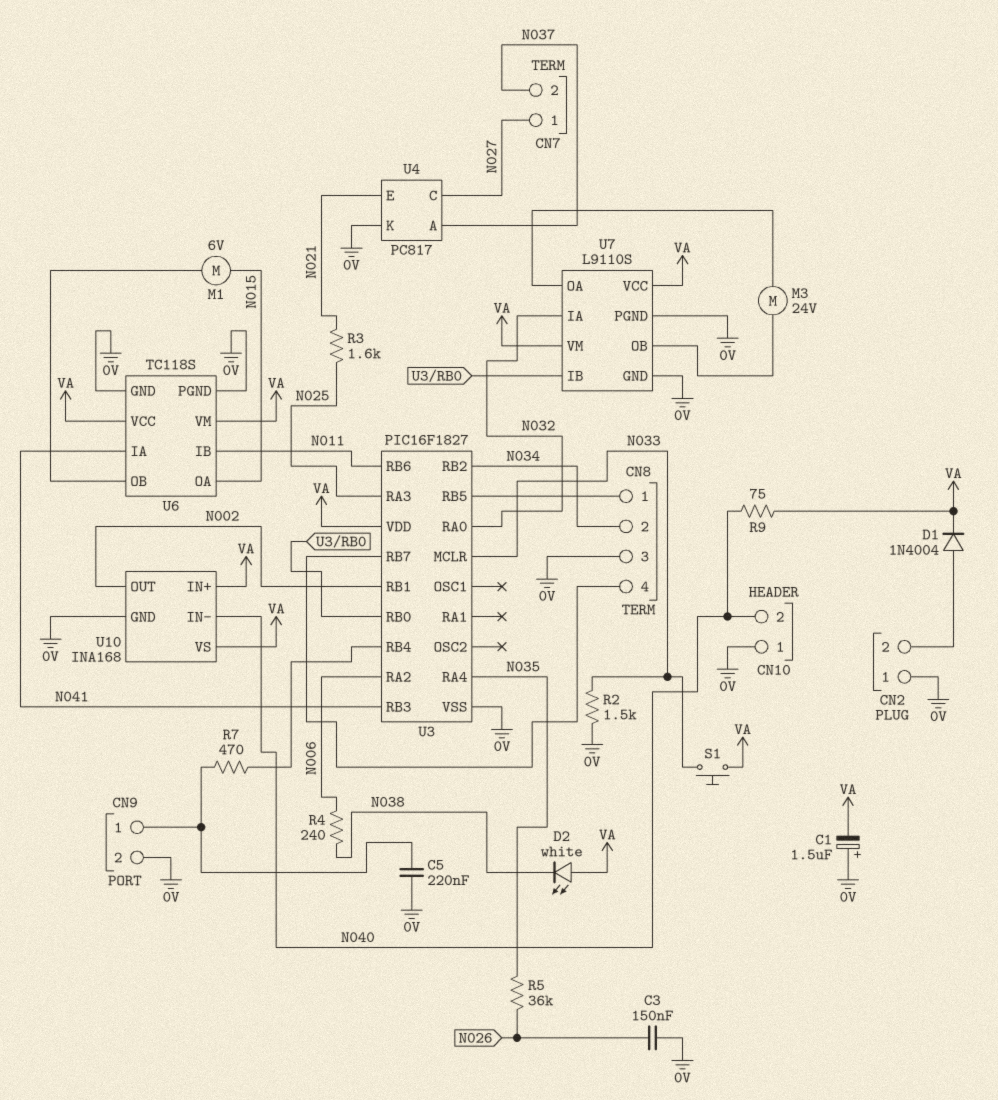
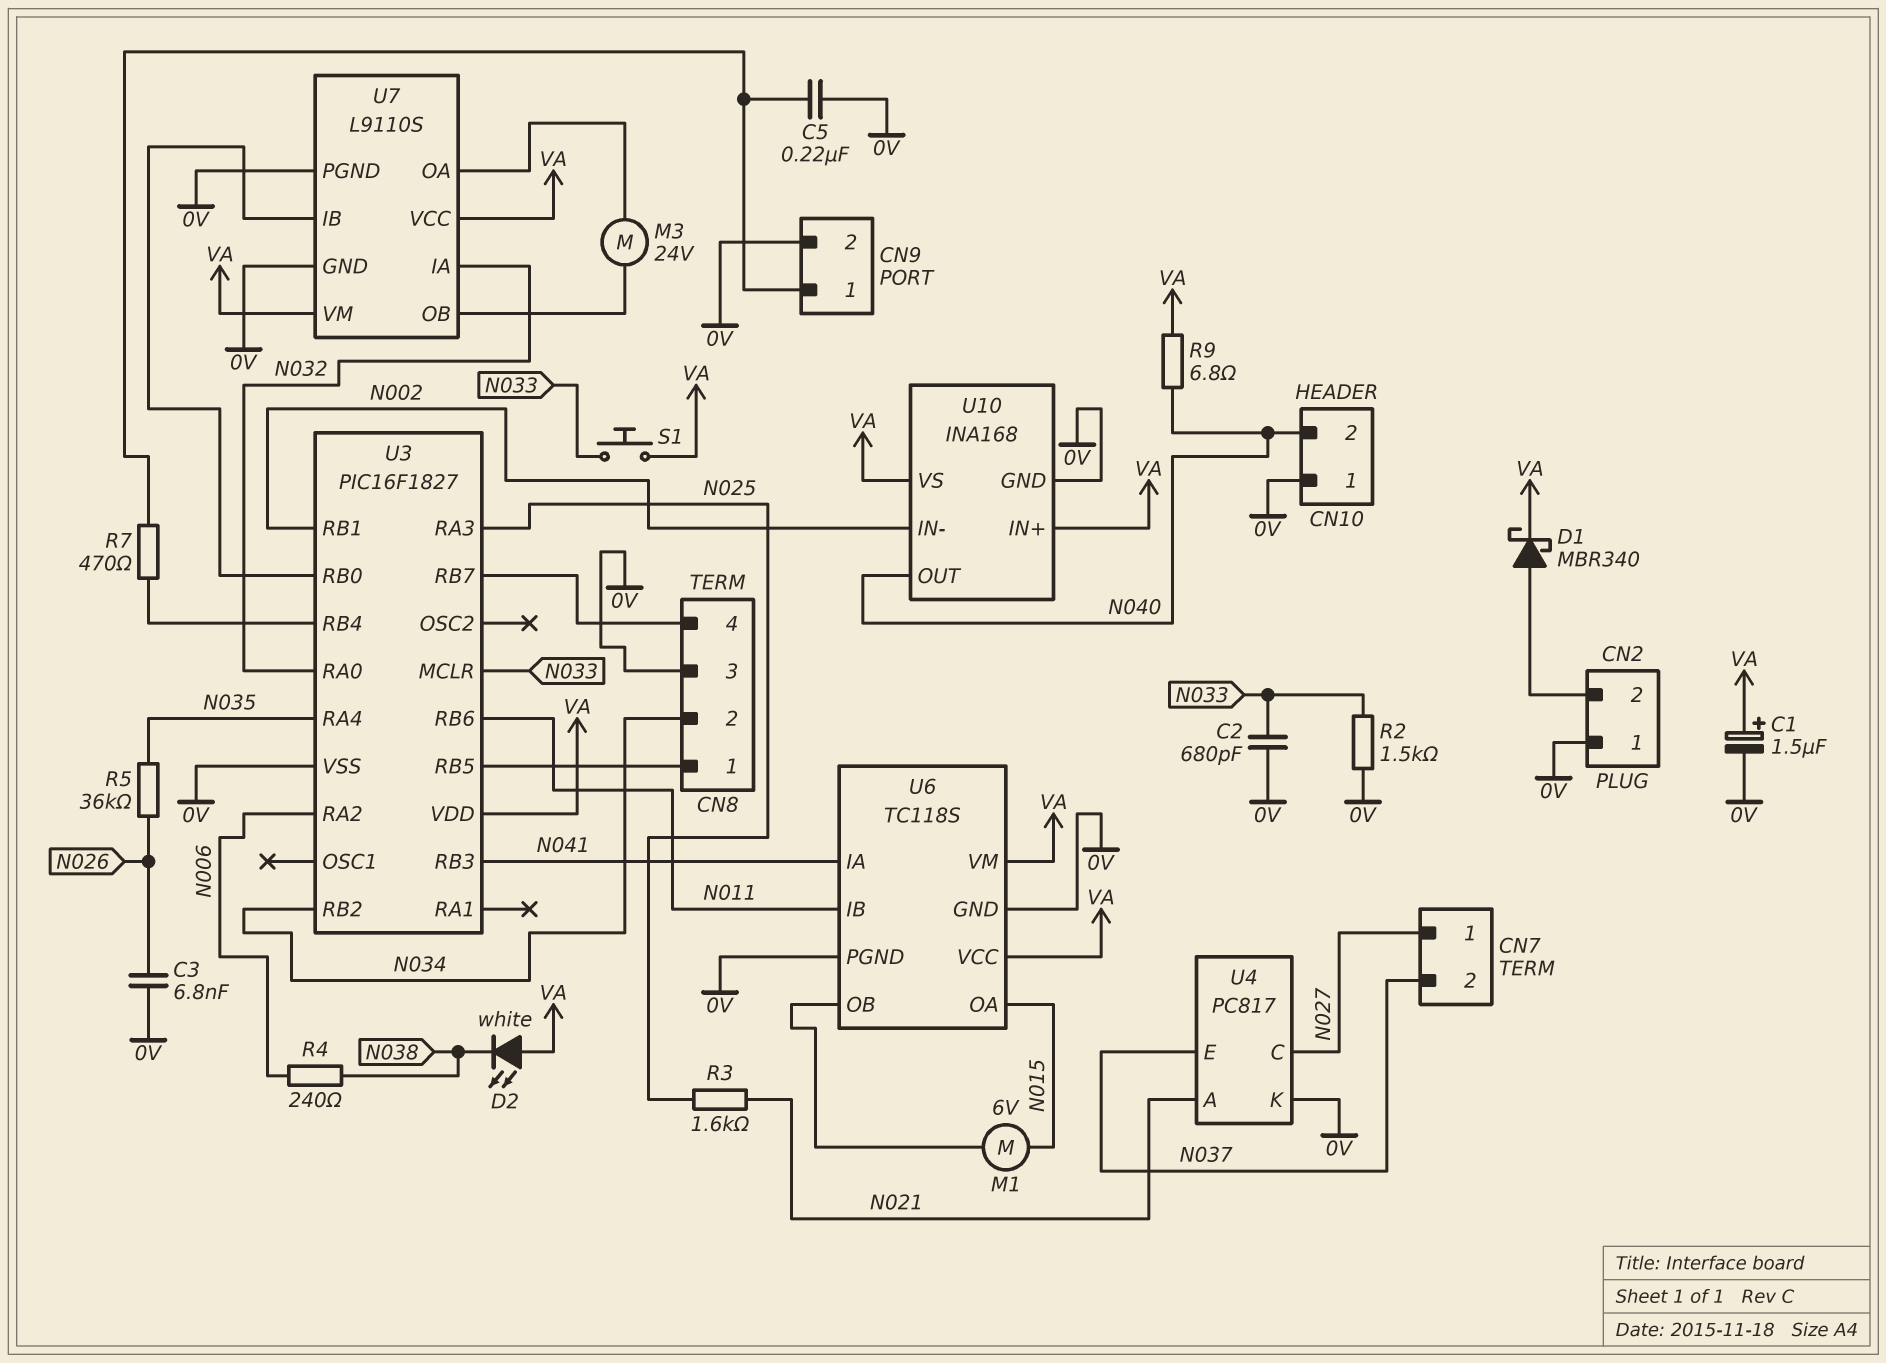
C1: 1.5uF (plus 0V, minus VA) -> 1.5uF (plus VA, minus 0V)
C2: none -> 680pF (0V, N033)
C3: 150nF (0V, N026) -> 6.8nF (0V, N026)
D1: diode 1N4004 (A CN2/2, K VA) -> schottky MBR340 (A CN2/2, K VA)
R9: 75 (N040, VA) -> 6.8 (N040, VA)
U4 pin A: N037 -> N021
U4 pin E: N021 -> N037
U10 pin IN-: N040 -> N002
U10 pin OUT: N002 -> N040

